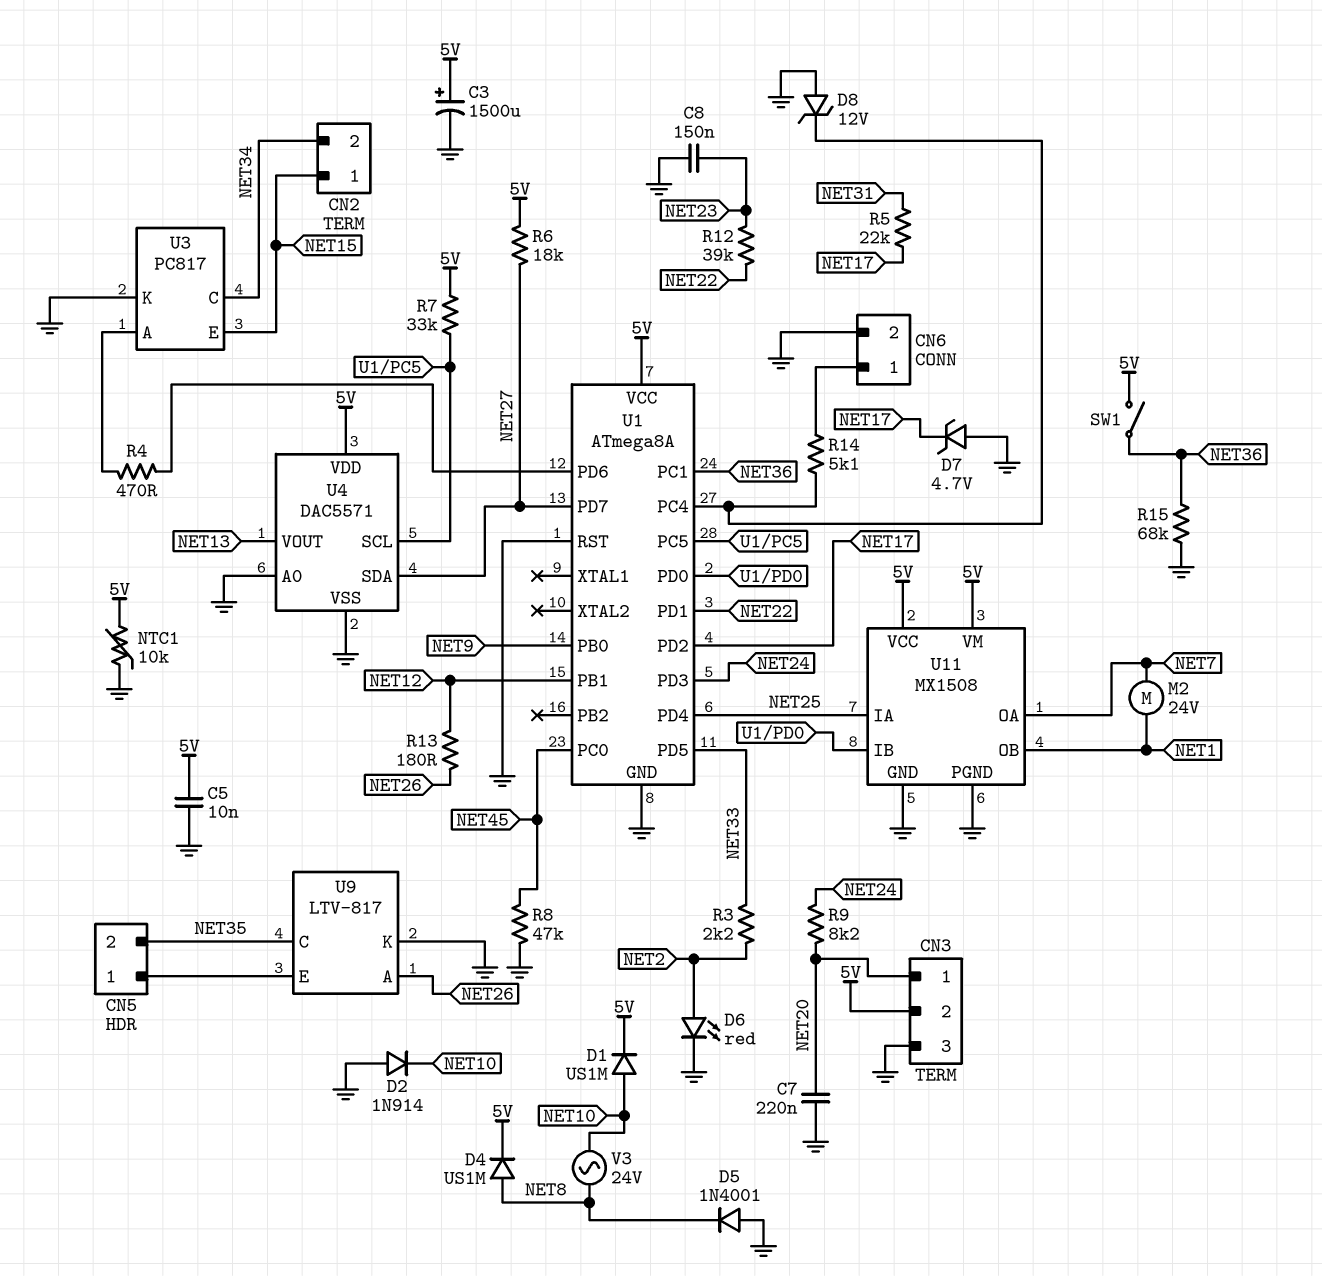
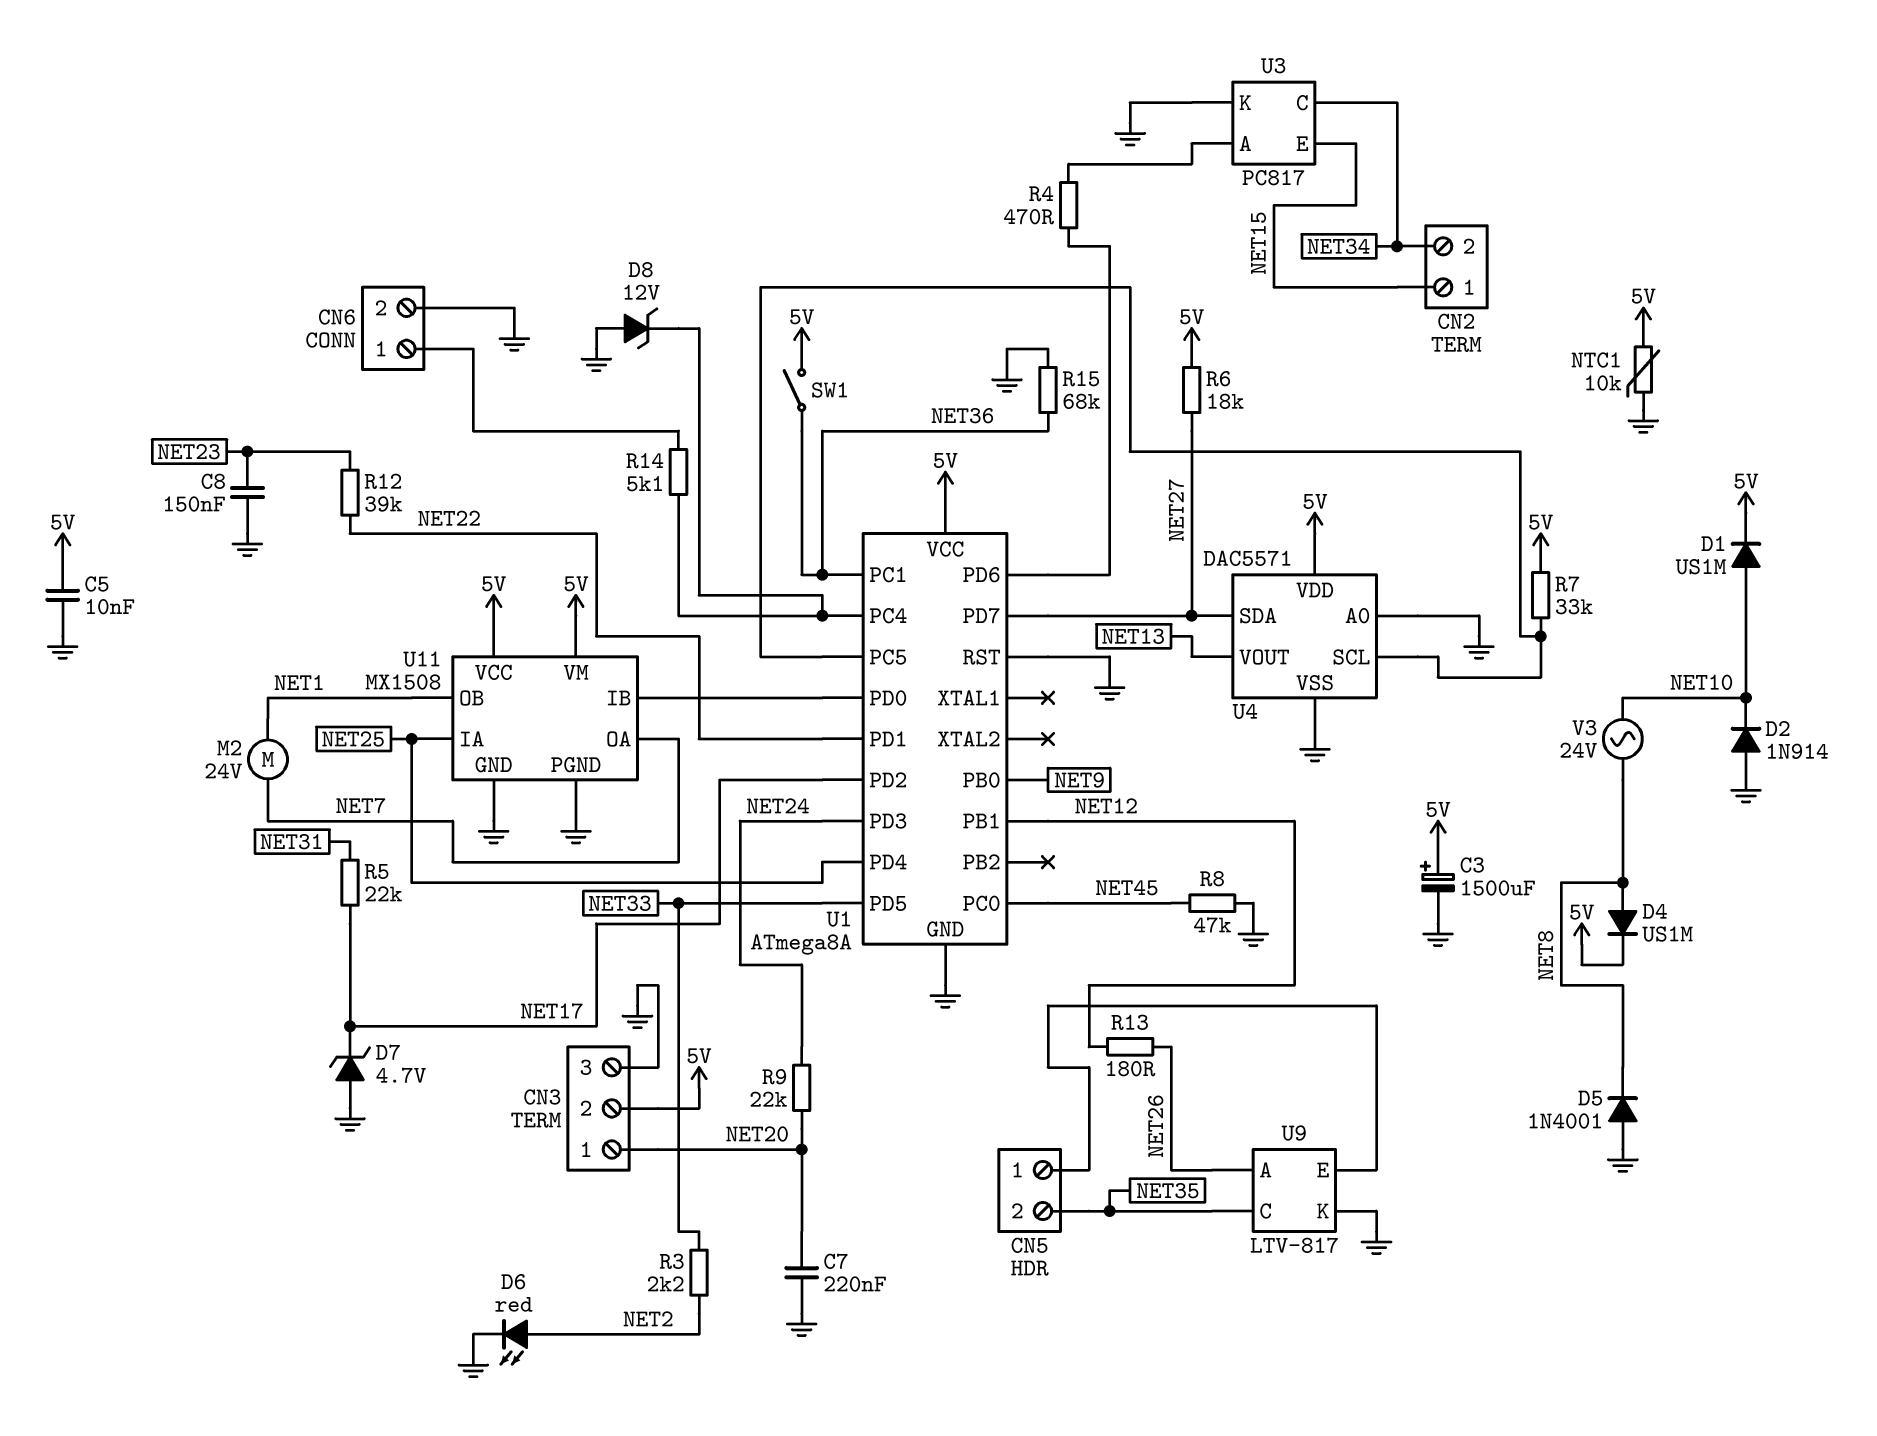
R9: 8.2k (NET20, NET24) -> 22k (NET20, NET24)

